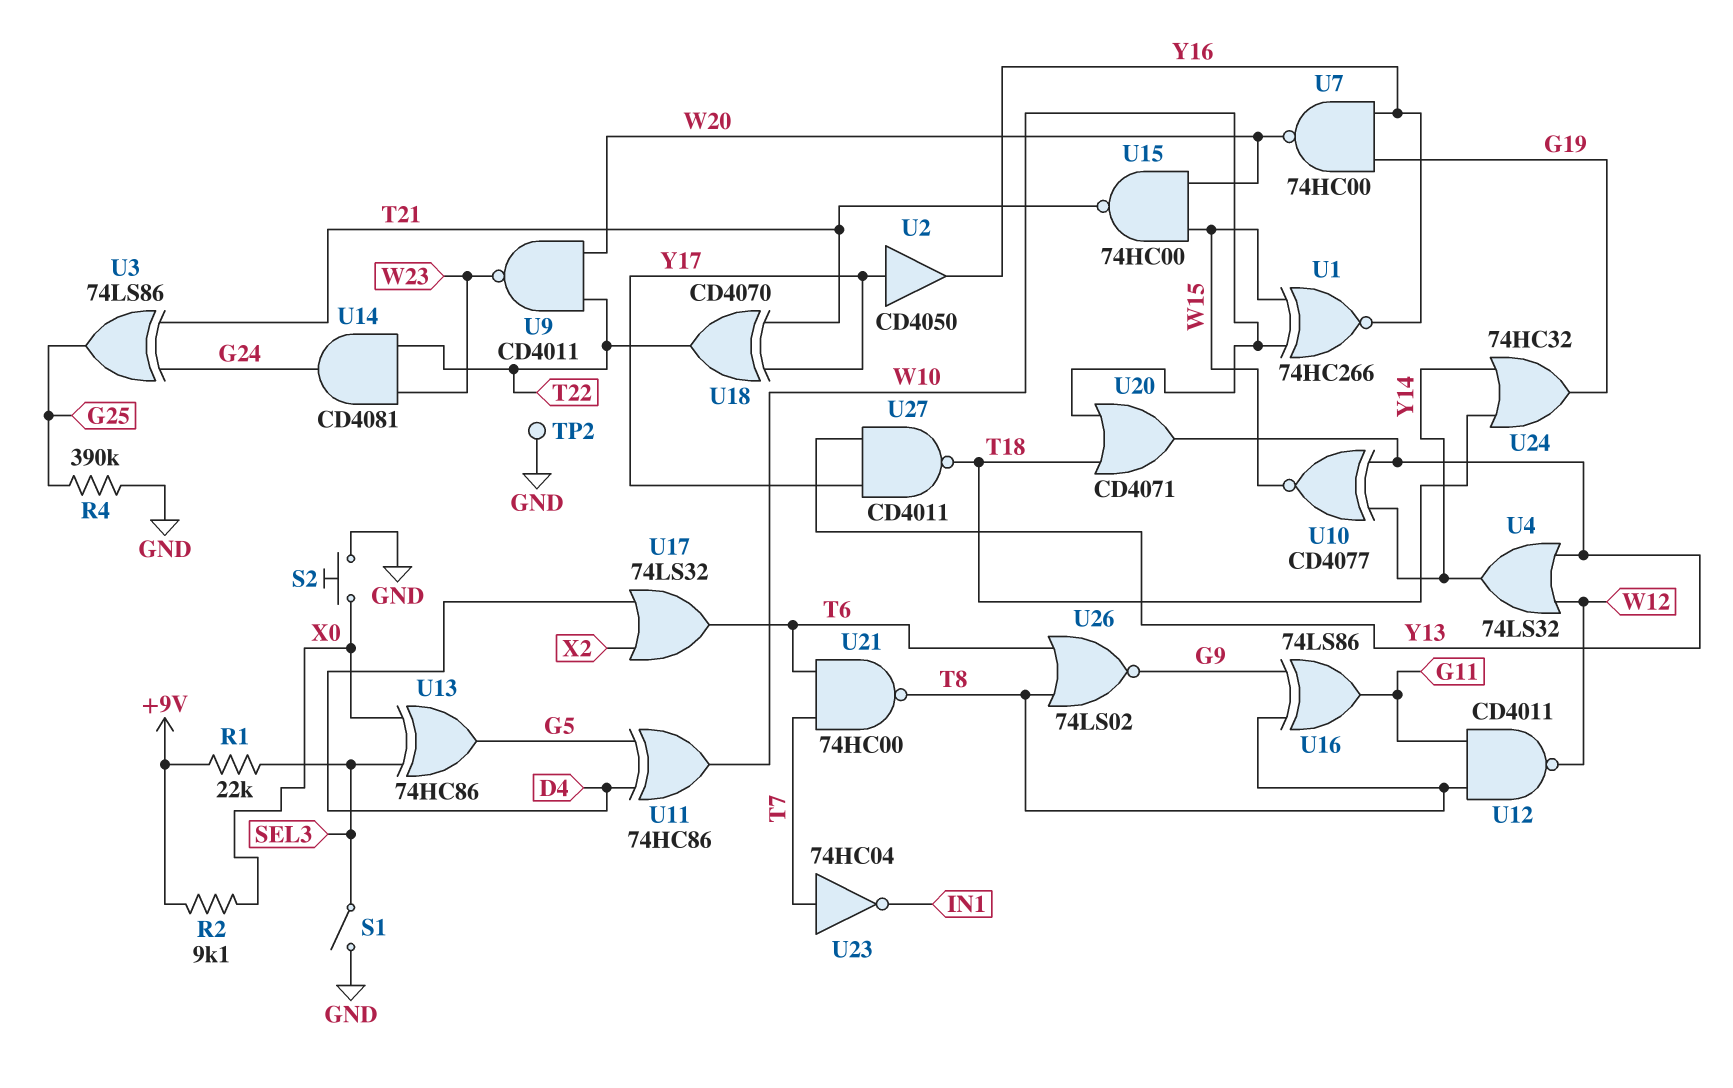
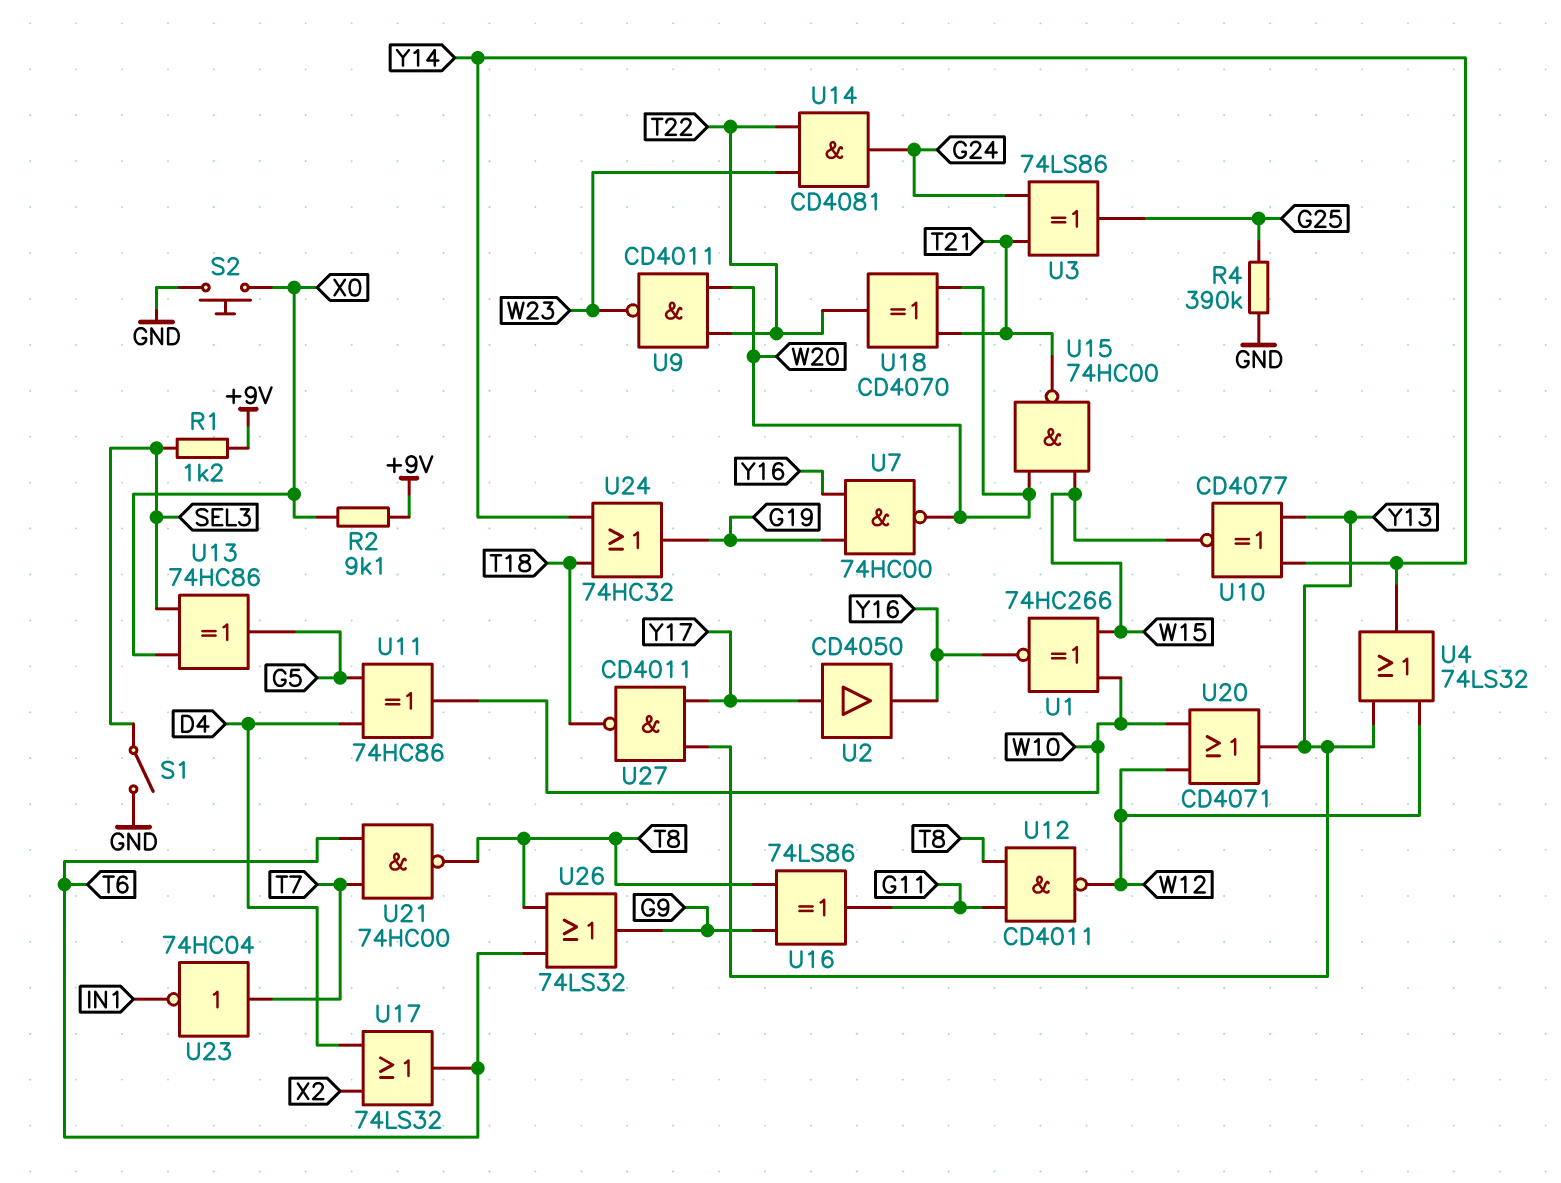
R1: 22k (+9V, SEL3) -> 1.2k (+9V, SEL3)
TP2: test point (GND) -> none
U18: XOR CD4070 (in T21, in Y17, out T22) -> XOR CD4070 (in T21, in W20, out T22)
U20: OR CD4071 (in T18, in W10, out Y13) -> OR CD4071 (in W10, in W12, out Y13)
U26: NOR 74LS02 (in T6, in T8, out G9) -> OR 74LS32 (in T6, in T8, out G9)

